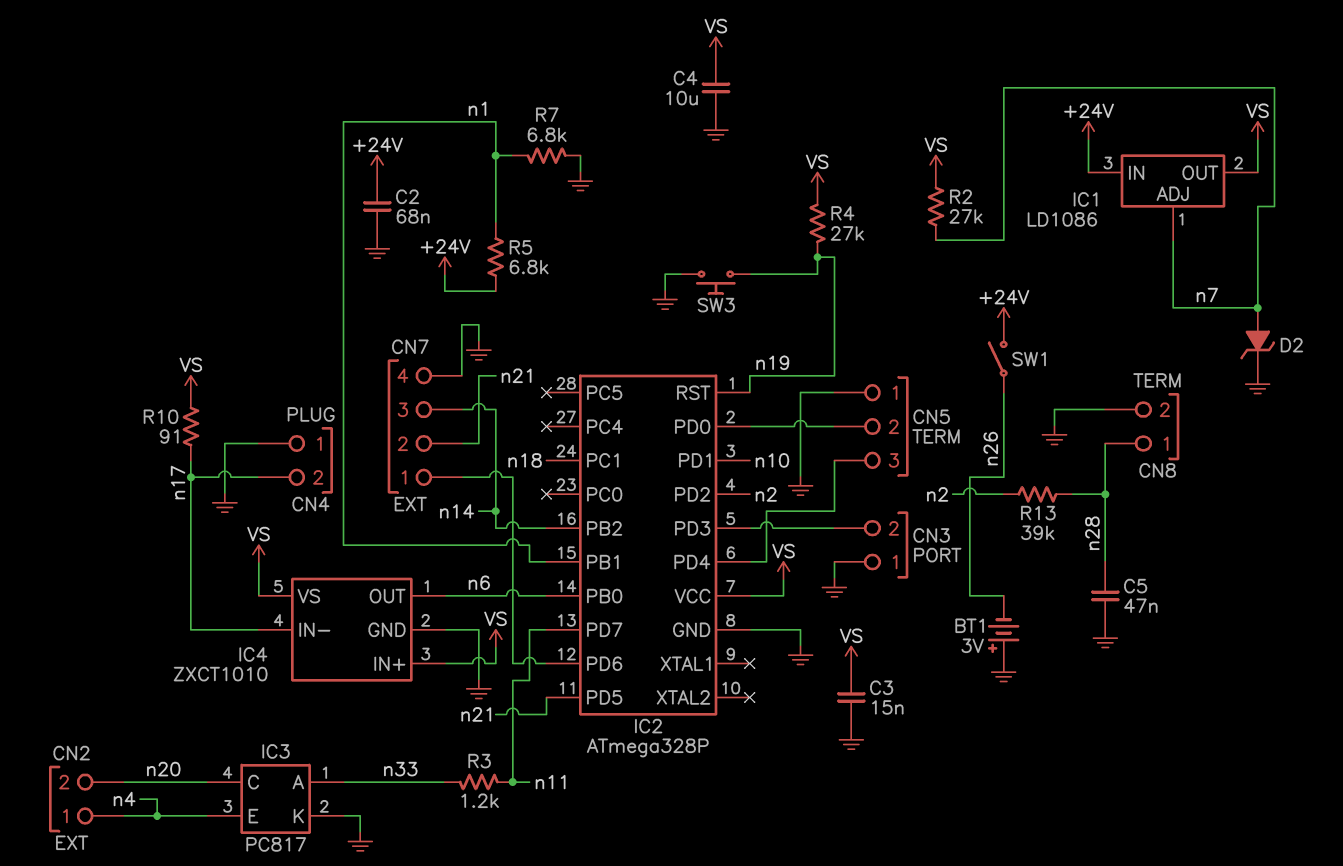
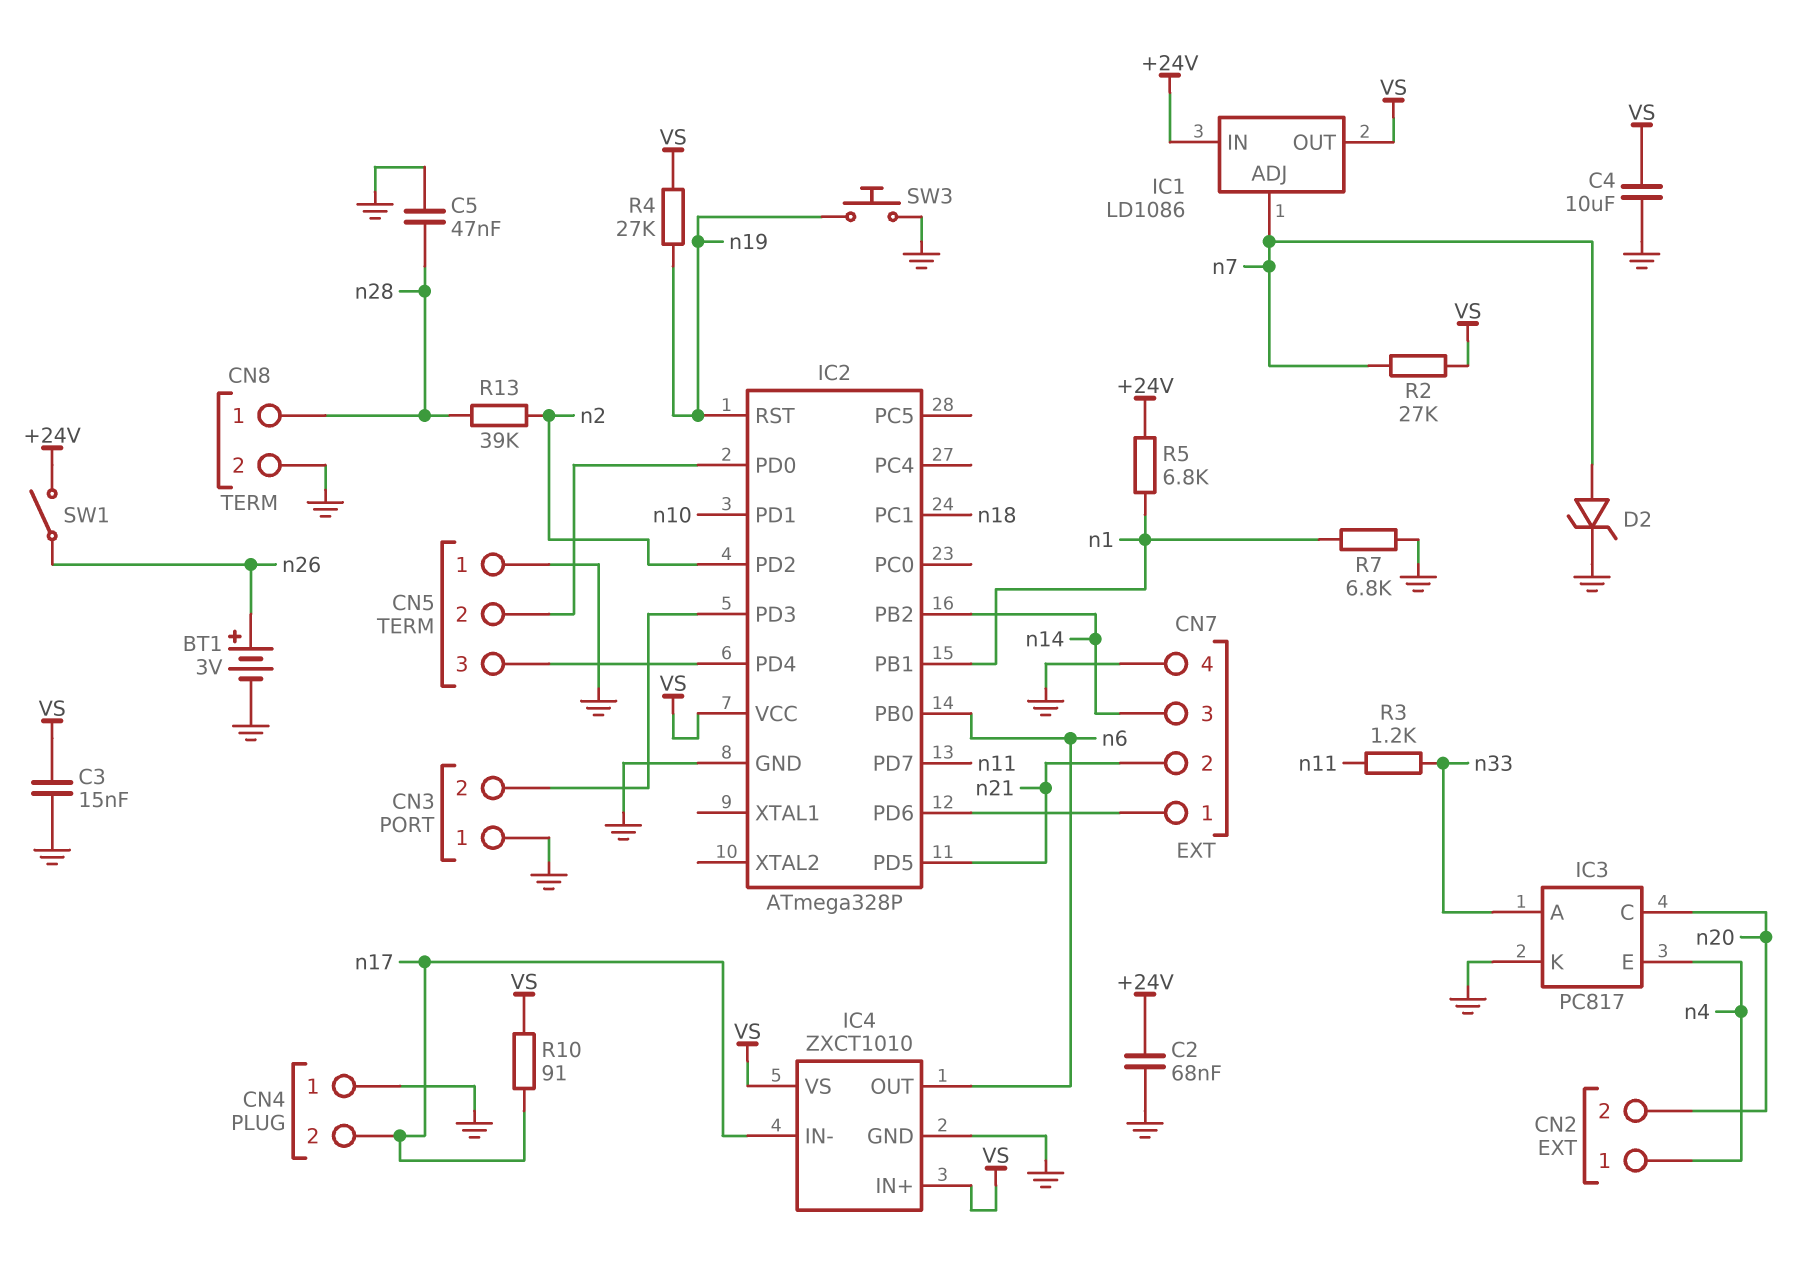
BT1: 3V (plus GND, minus n26) -> 3V (plus n26, minus GND)

